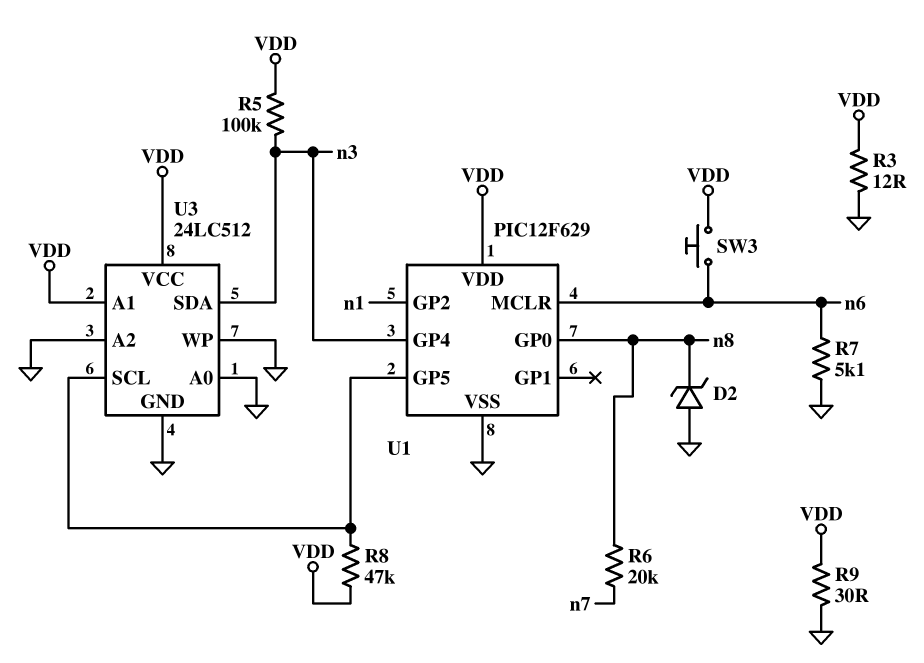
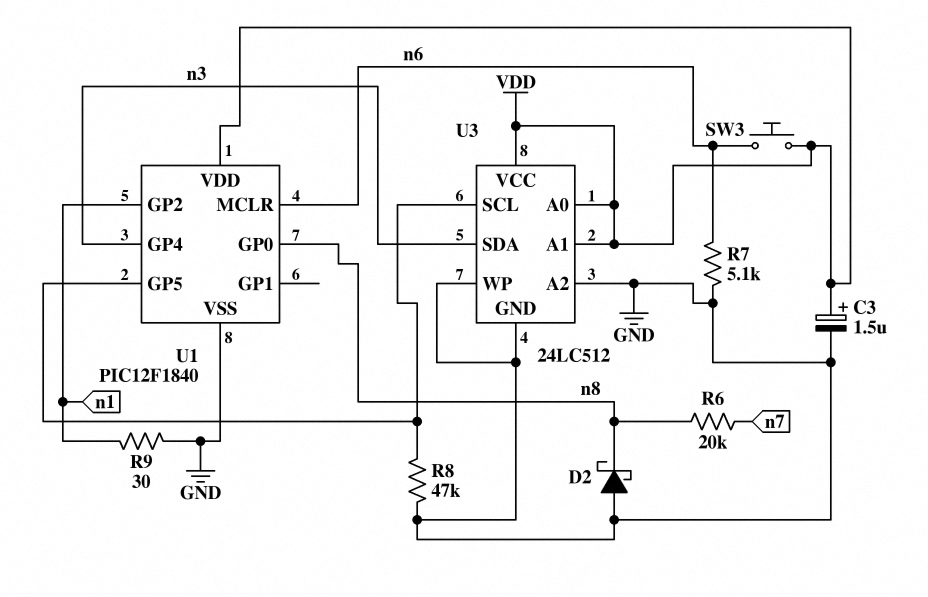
C3: none -> 1.5uF (plus VDD, minus GND)
D2: zener (A GND, K n8) -> schottky (A GND, K n8)
R3: 12 (GND, VDD) -> none
R5: 100k (VDD, n3) -> none
R8: 47k (U1/GP5, VDD) -> 47k (GND, U1/GP5)
R9: 30 (GND, VDD) -> 30 (GND, n1)
U1: PIC12F629 -> PIC12F1840
U3 pin A0: GND -> VDD

